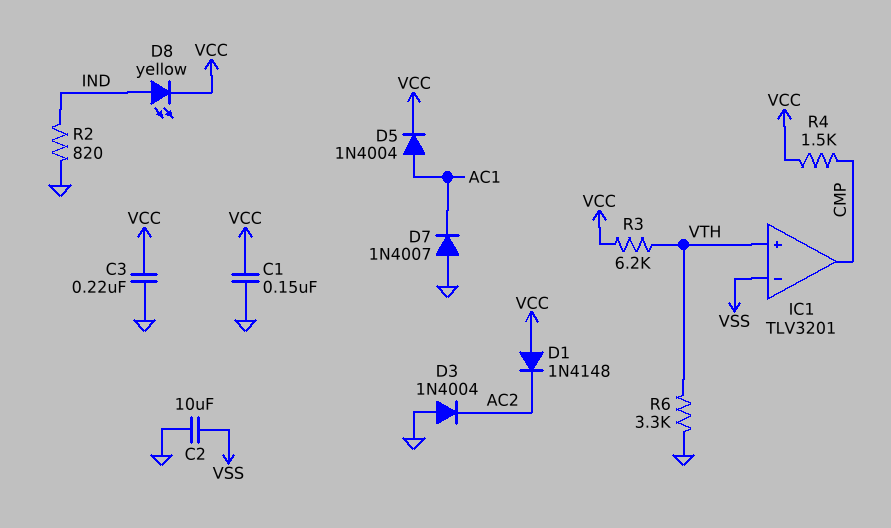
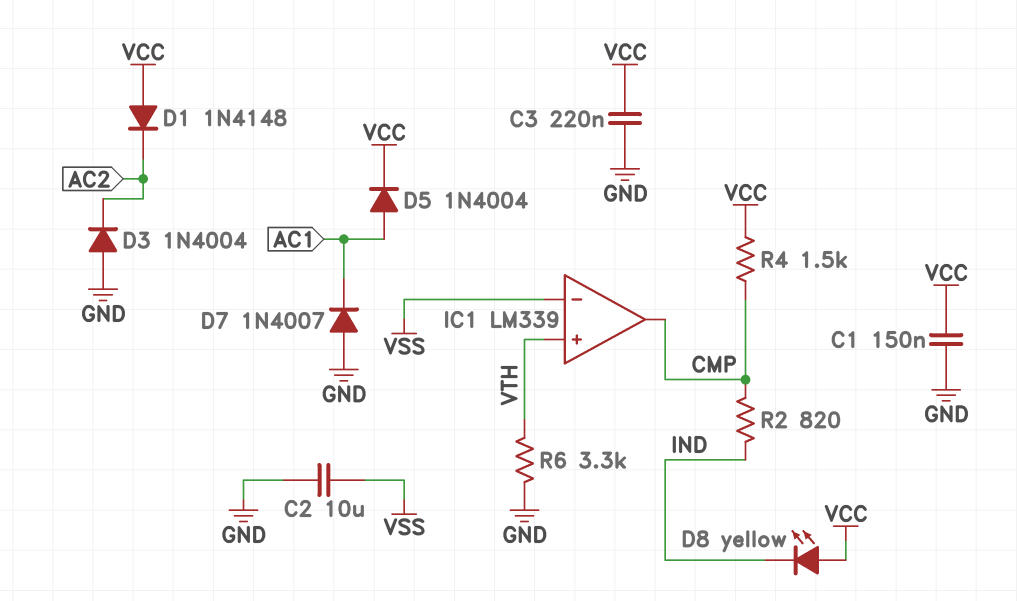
D8: LED yellow (A IND, K VCC) -> LED yellow (A VCC, K IND)
IC1: TLV3201 -> LM339
R2: 820 (GND, IND) -> 820 (CMP, IND)
R3: 6.2k (VCC, VTH) -> none

